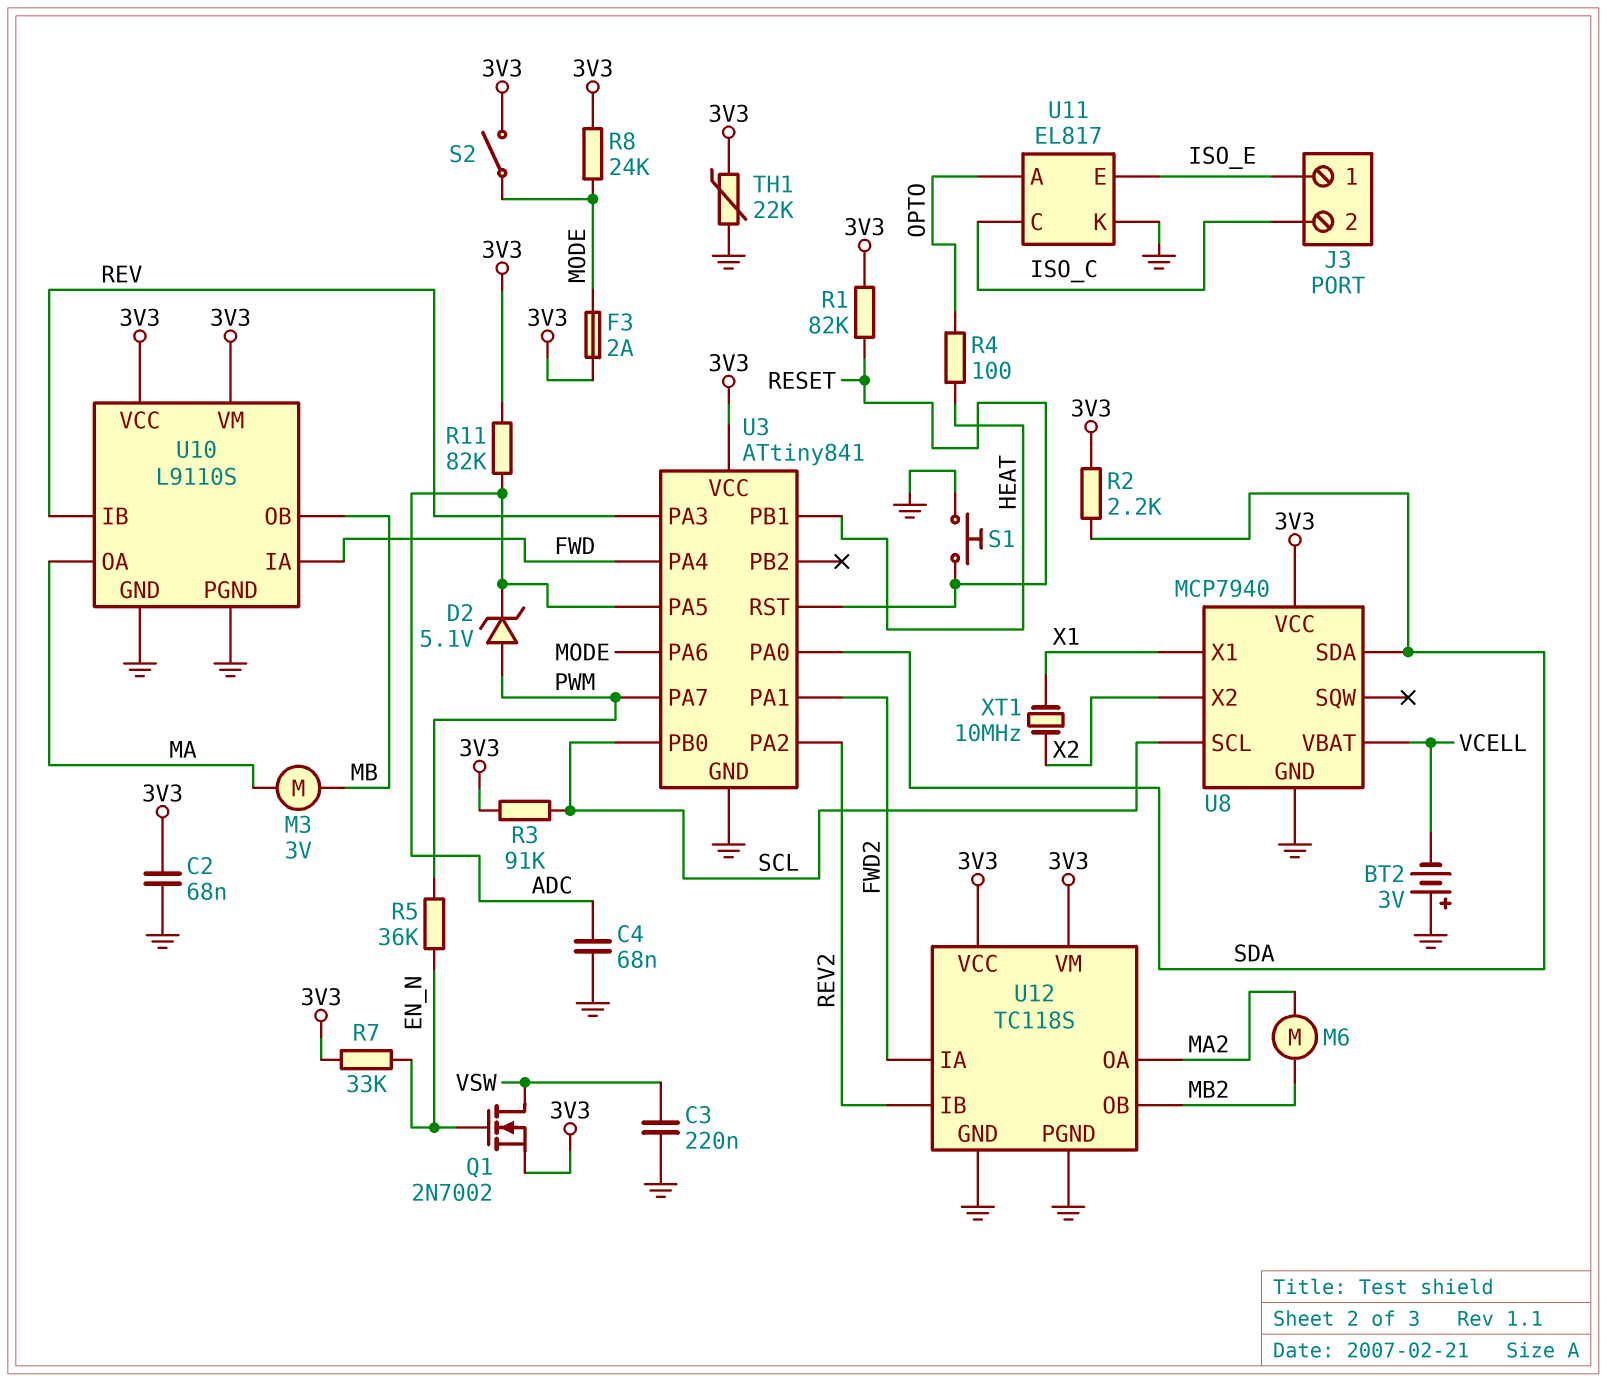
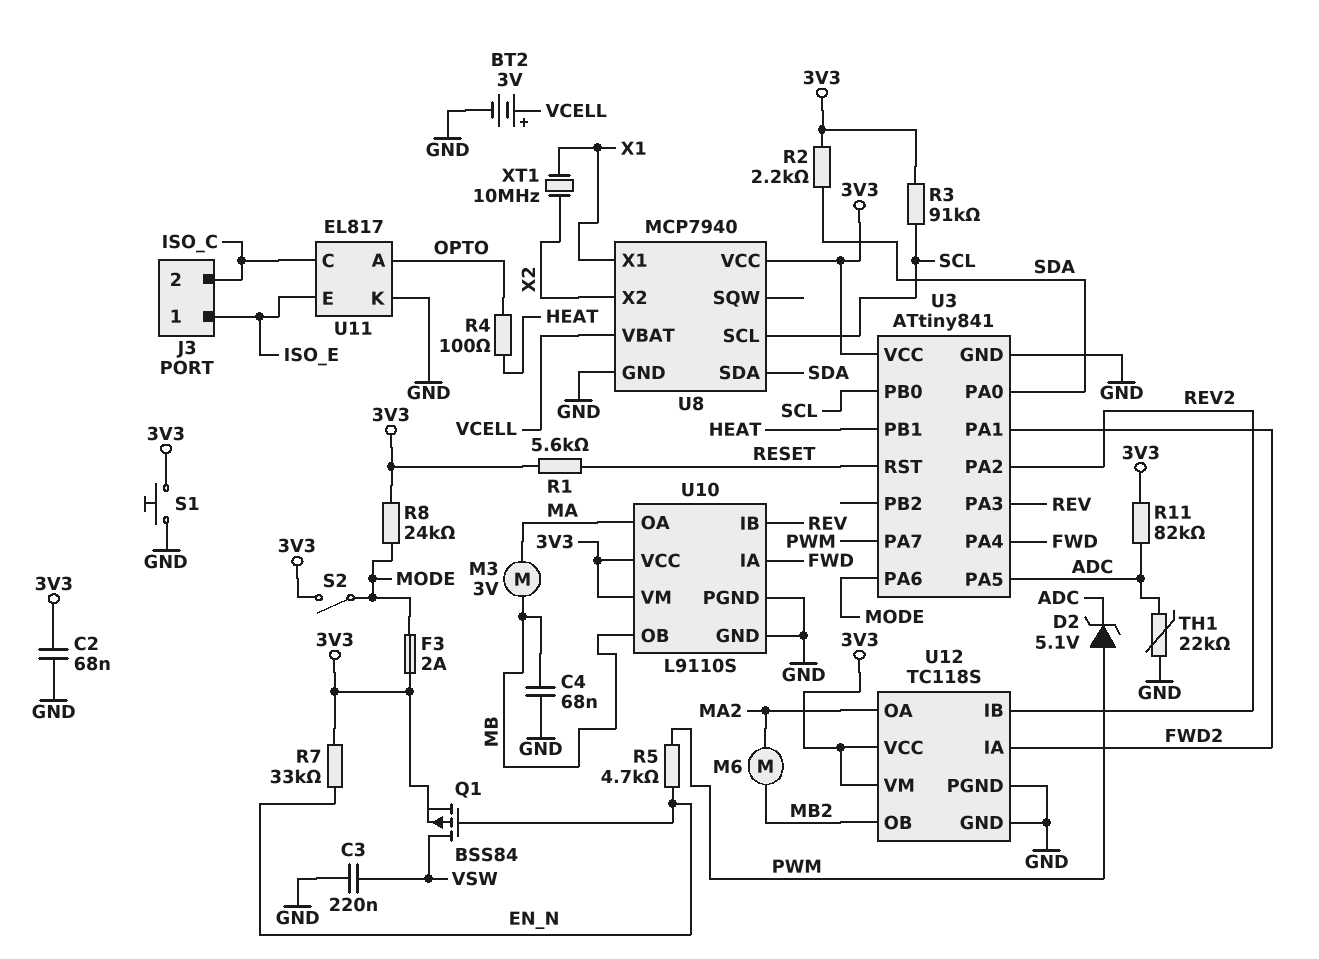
BT2: 3V (plus GND, minus VCELL) -> 3V (plus VCELL, minus GND)
C4: 68nF (ADC, GND) -> 68nF (GND, MB)
Q1: NMOS 2N7002 (G EN_N, D VSW, S 3V3) -> PMOS BSS84 (G EN_N, D VSW, S 3V3)
R1: 82k (3V3, RESET) -> 5.6k (3V3, RESET)
R5: 36k (EN_N, PWM) -> 4.7k (EN_N, PWM)
S1: button (GND, RESET) -> button (3V3, GND)
TH1: 22k (3V3, GND) -> 22k (ADC, GND)

